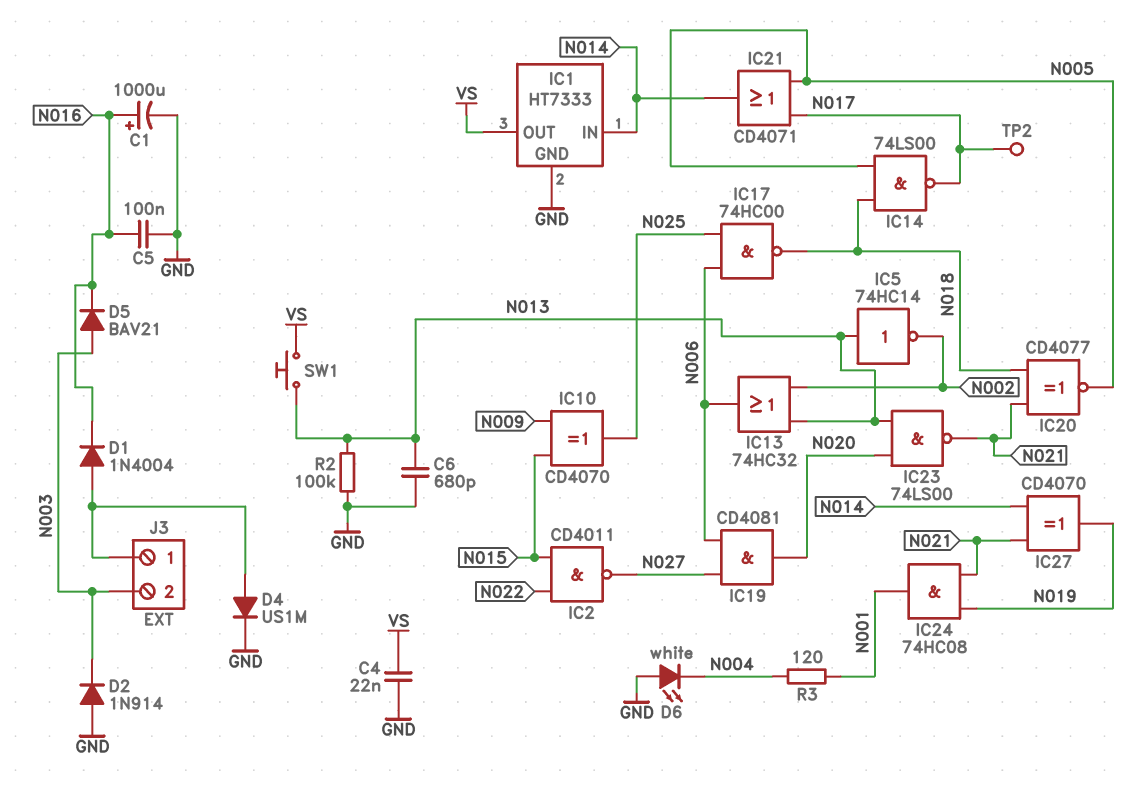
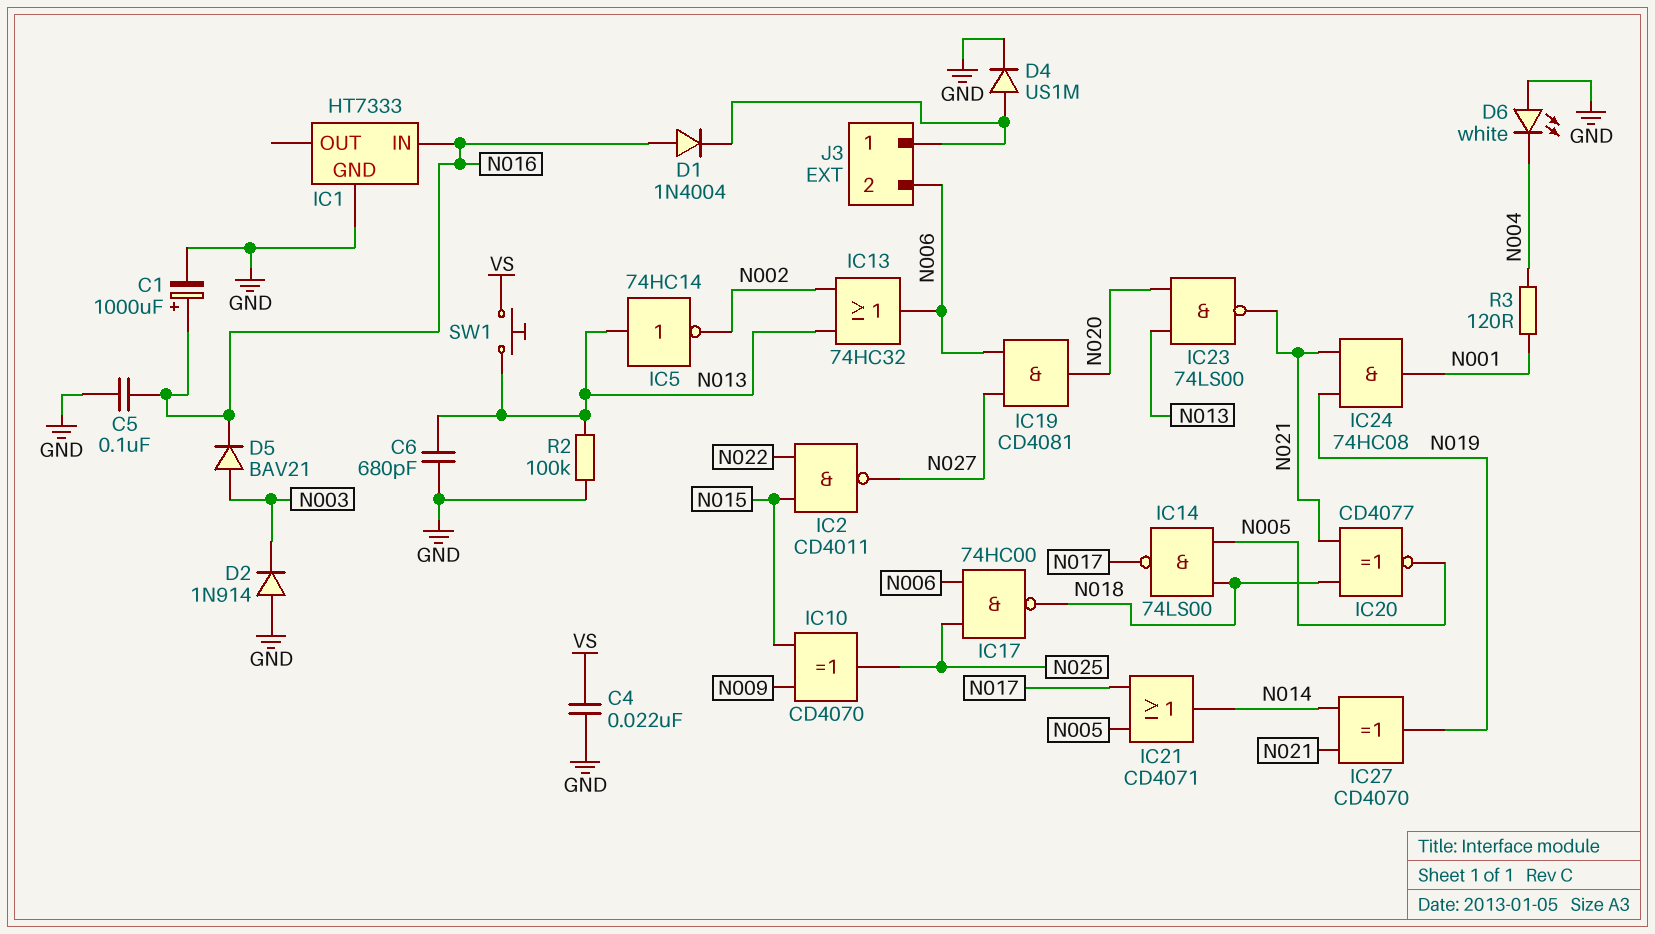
D1: diode 1N4004 (A J3/1, K N016) -> diode 1N4004 (A N016, K J3/1)
IC1 pin IN: N014 -> N016
IC1 pin OUT: VS -> none
J3 pin 2: N003 -> N006
TP2: test point (N017) -> none

